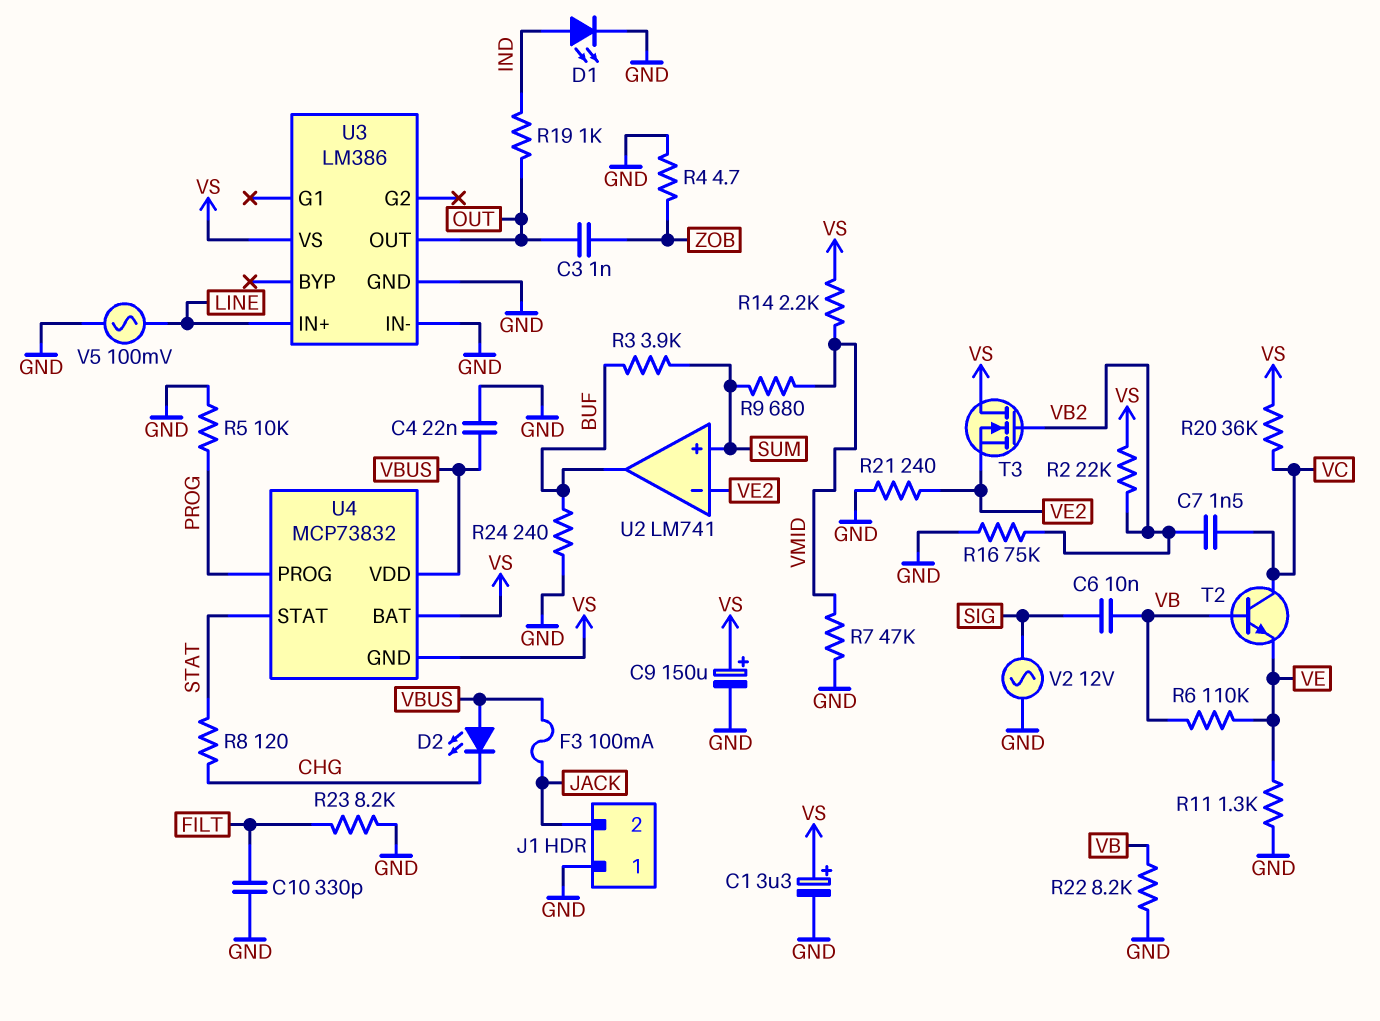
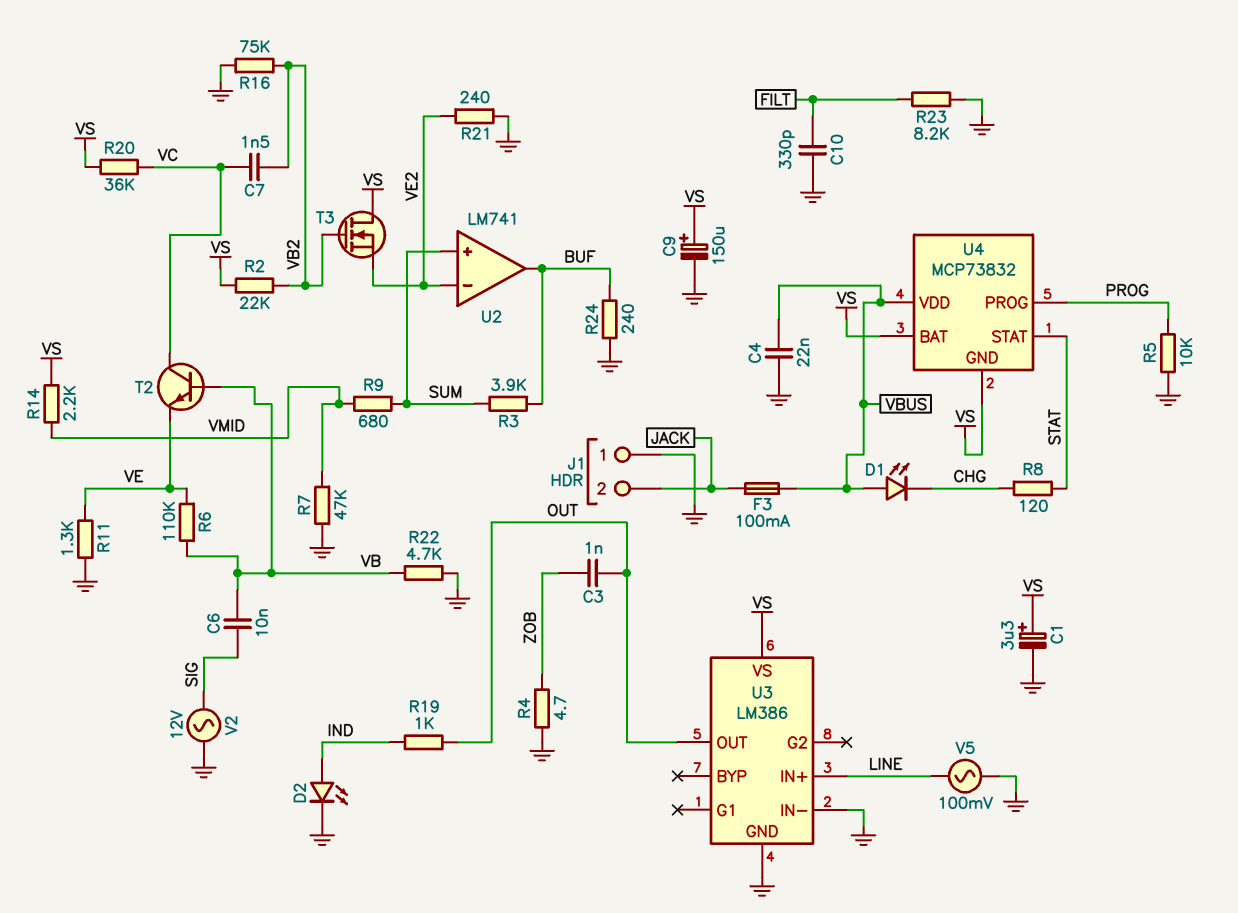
D1: LED (A IND, K GND) -> LED (A VBUS, K CHG)
D2: LED (A VBUS, K CHG) -> LED (A IND, K GND)
R22: 8.2k (GND, VB) -> 4.7k (GND, VB)

